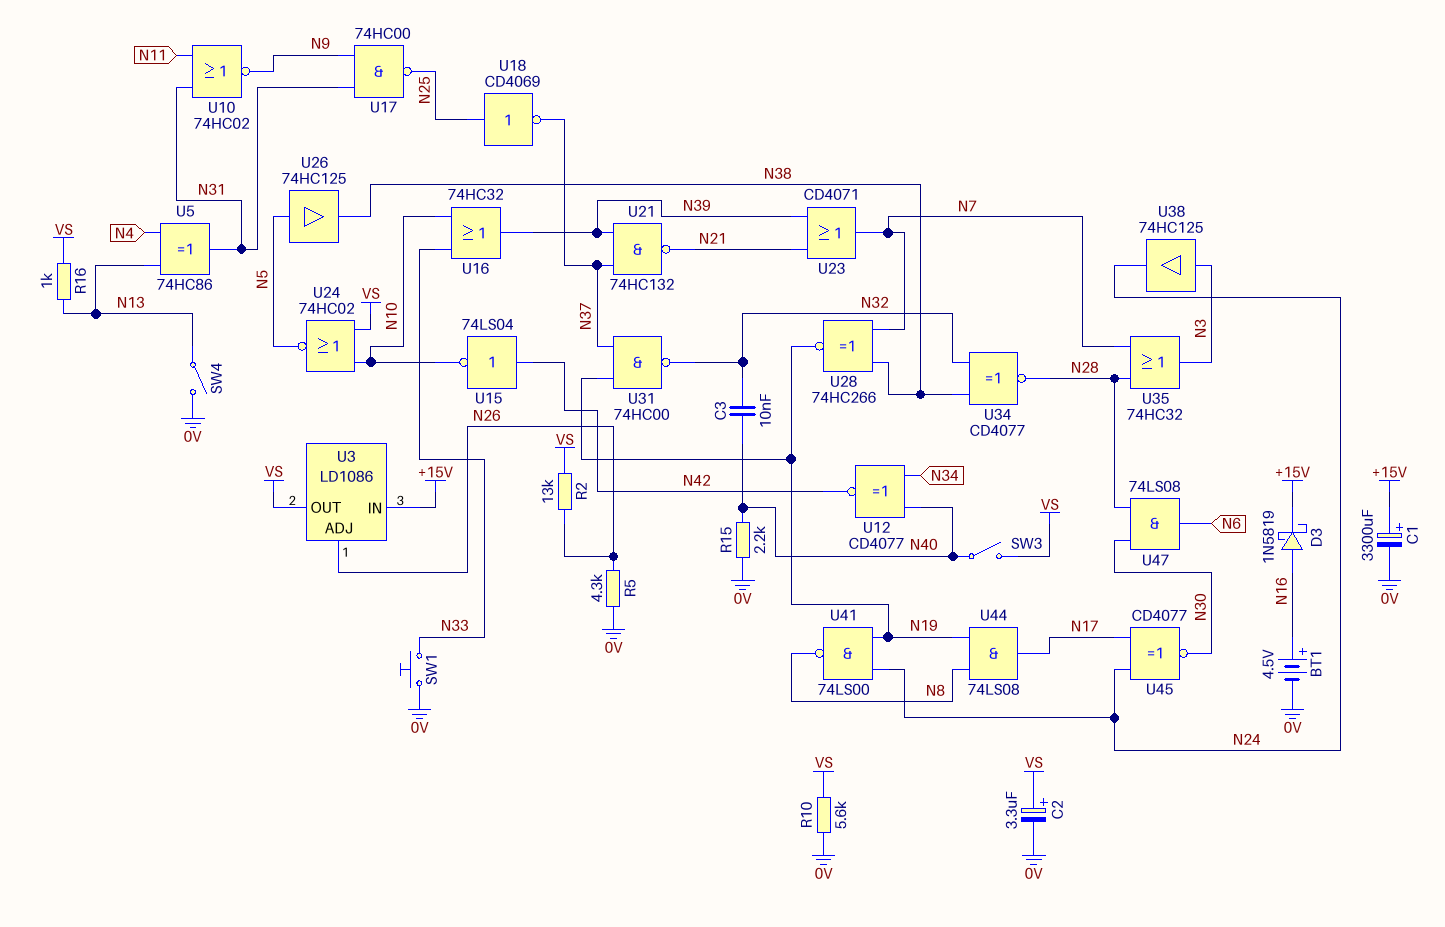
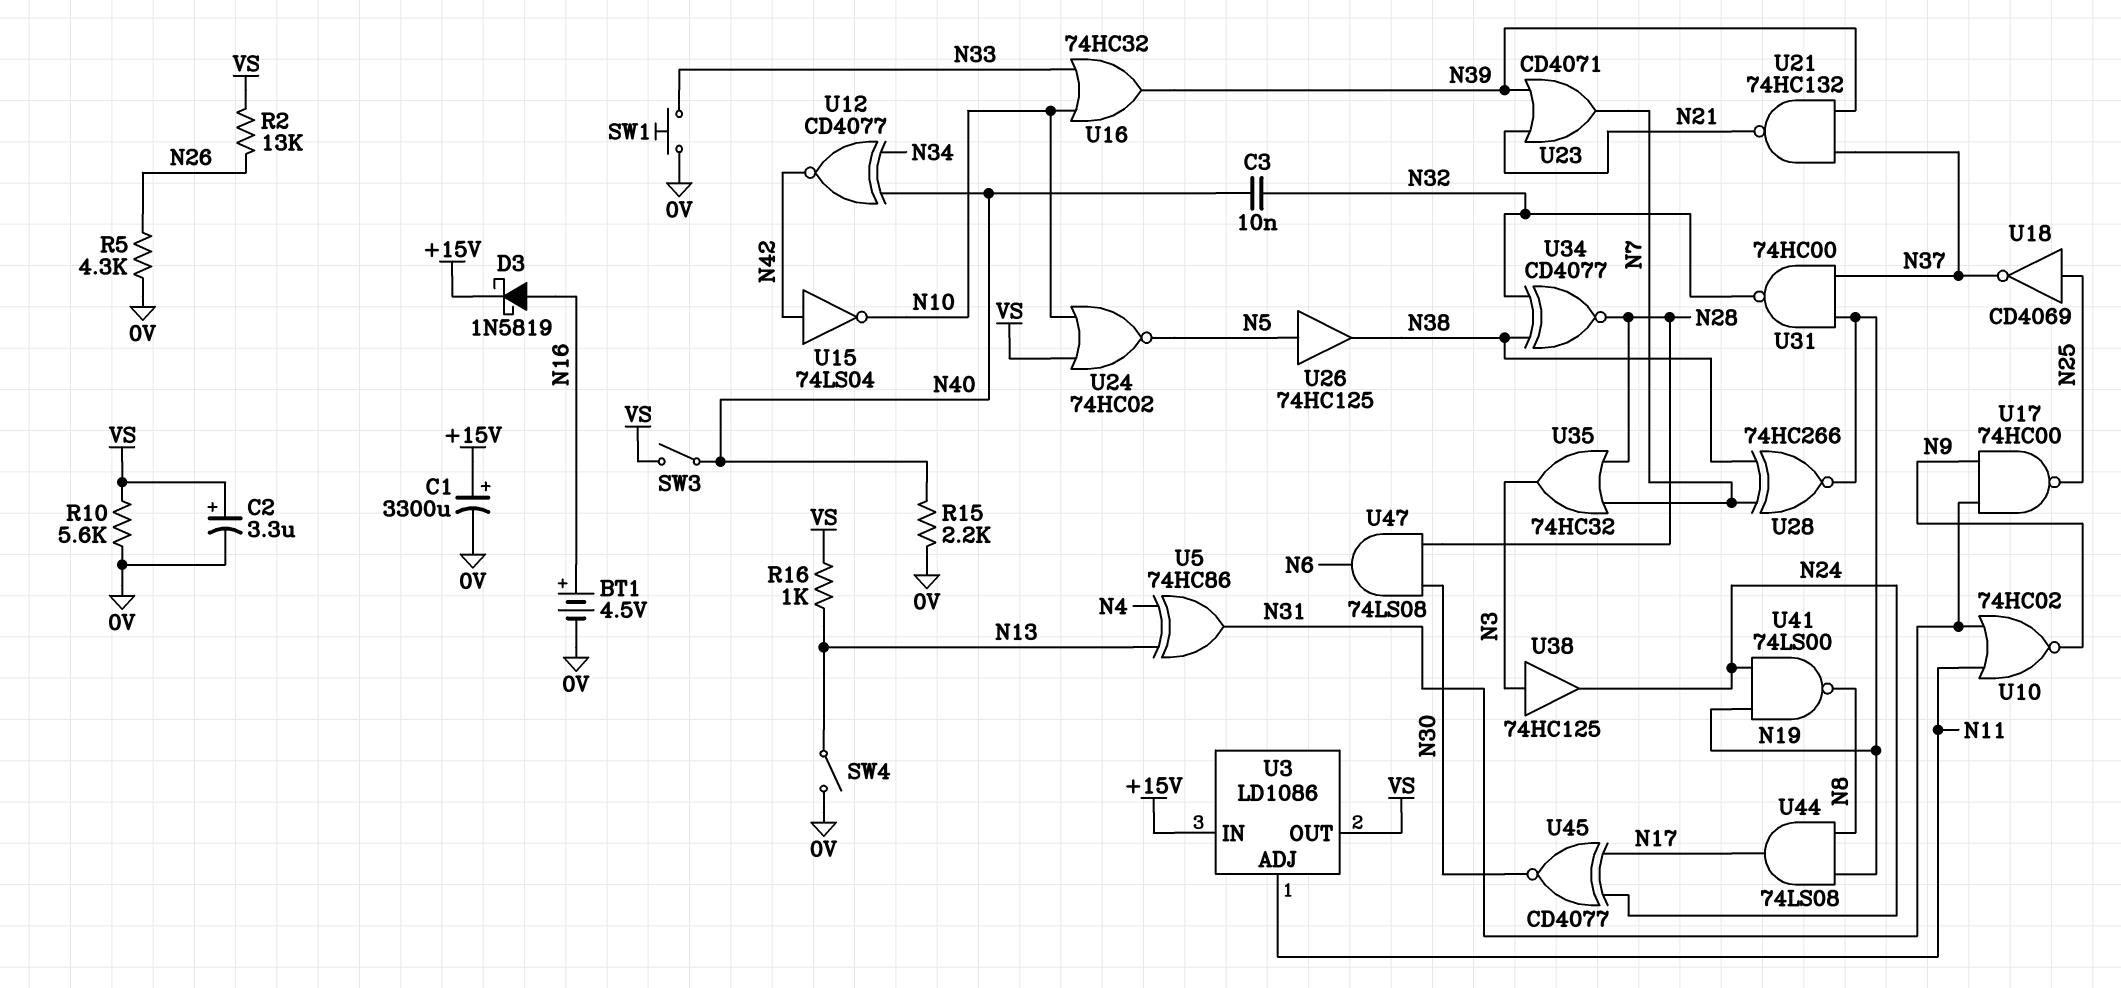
U3 pin ADJ: N26 -> N11

